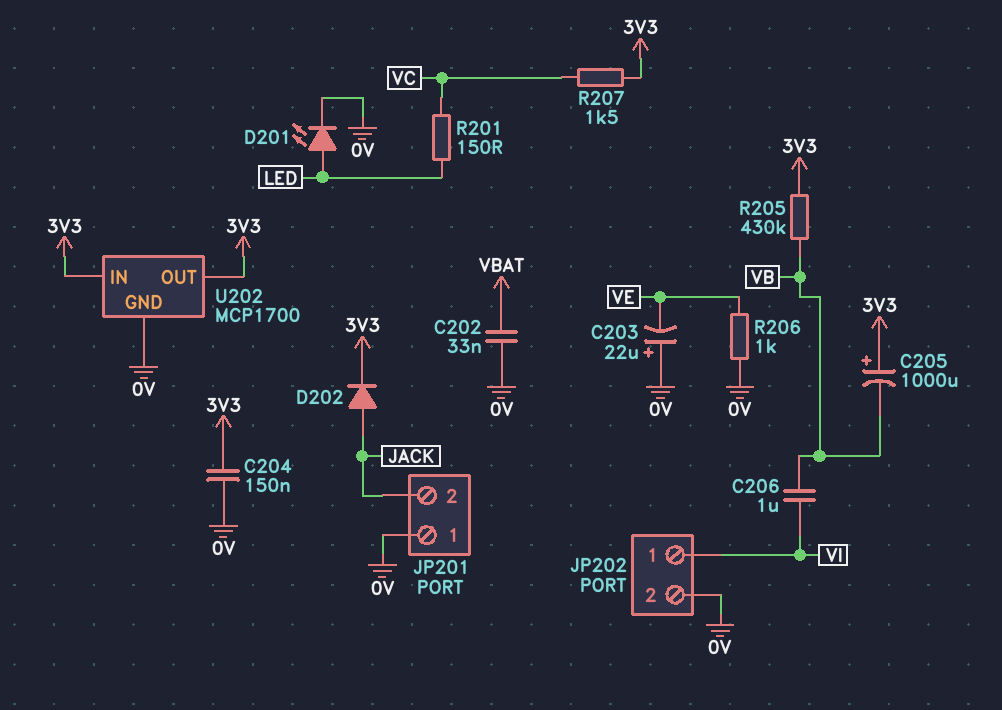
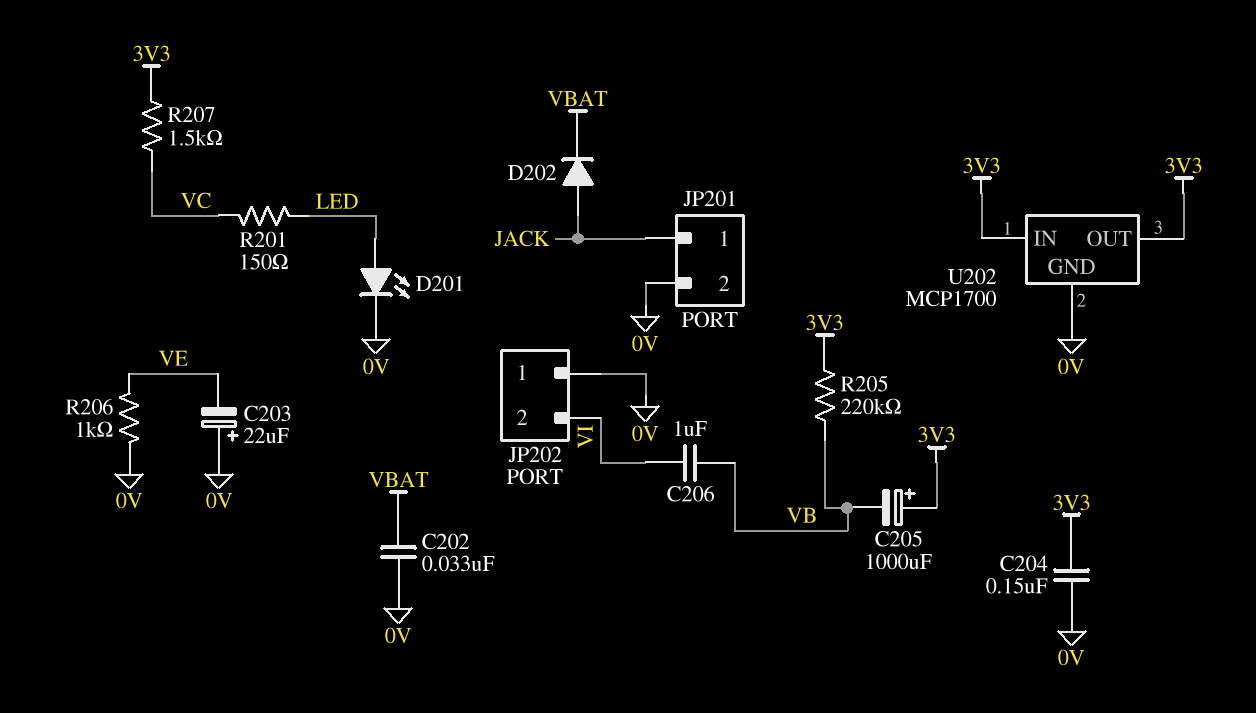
D202: diode (A JACK, K 3V3) -> diode (A JACK, K VBAT)
JP201 pin 1: 0V -> JACK
JP201 pin 2: JACK -> 0V
JP202 pin 1: VI -> 0V
JP202 pin 2: 0V -> VI
R205: 430k (3V3, VB) -> 220k (3V3, VB)

